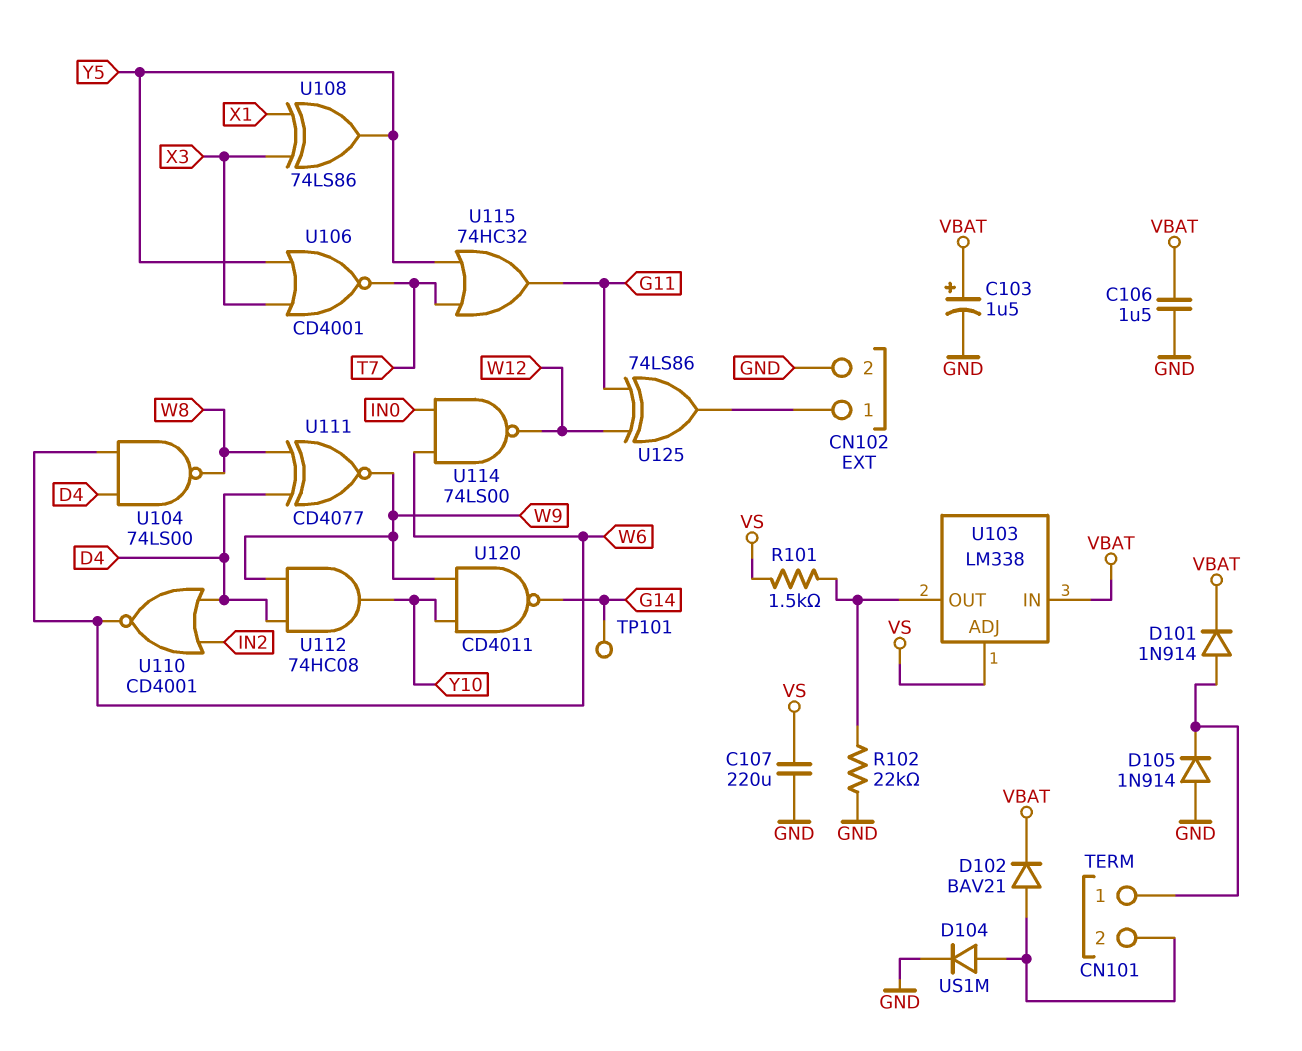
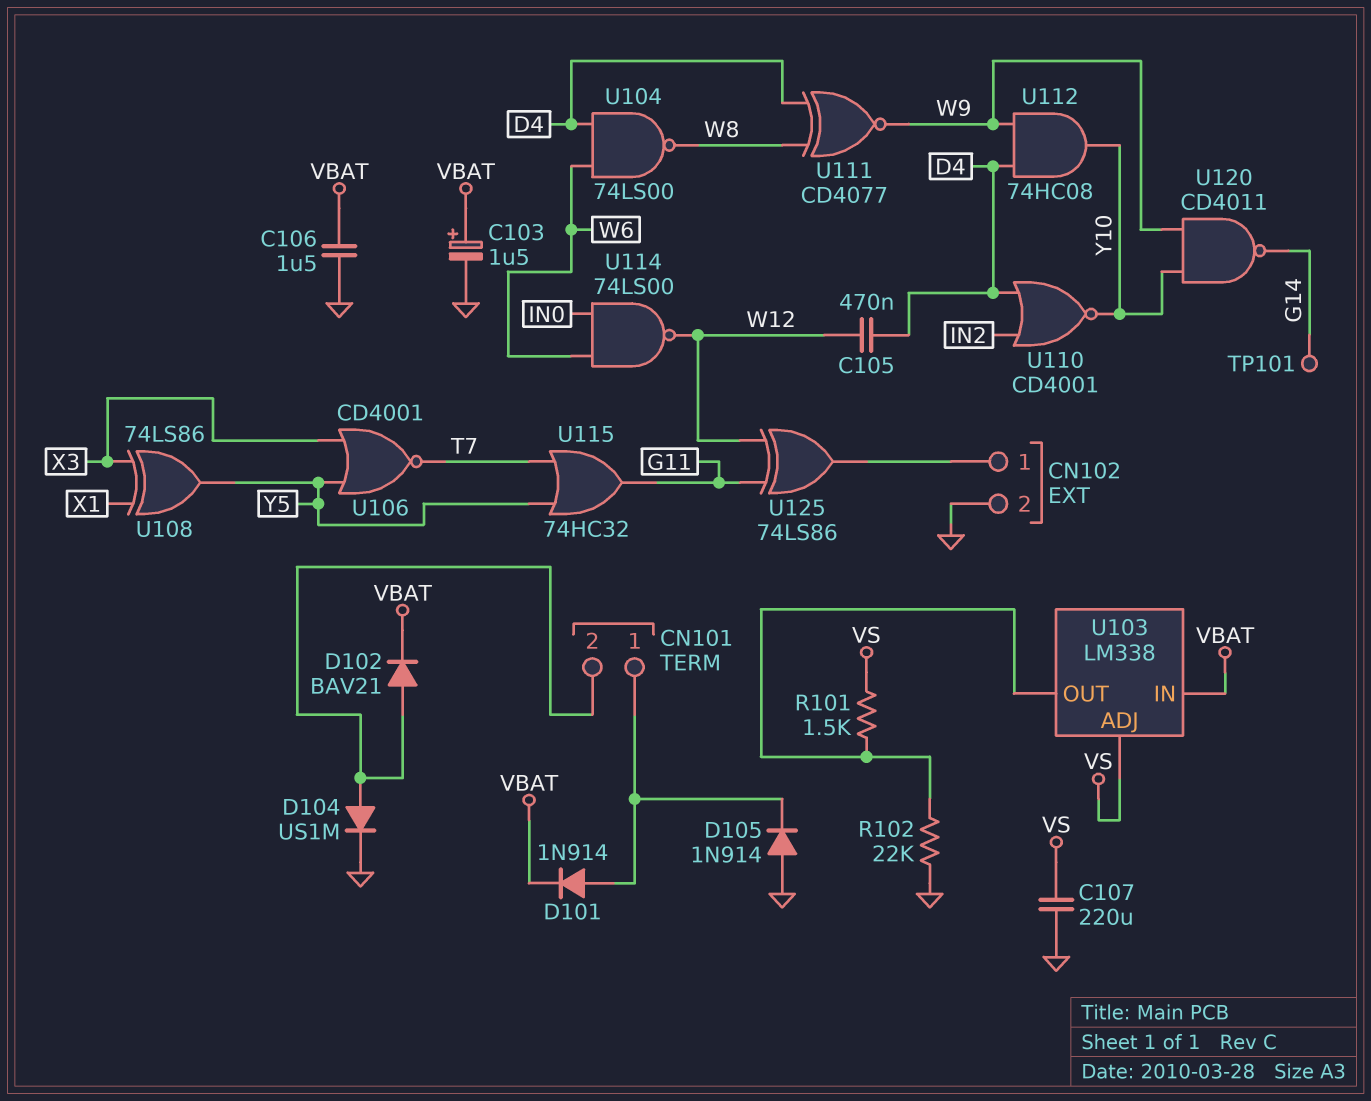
C105: none -> 470nF (D4, W12)
U110: NOR CD4001 (in D4, in IN2, out W6) -> NOR CD4001 (in D4, in IN2, out Y10)

